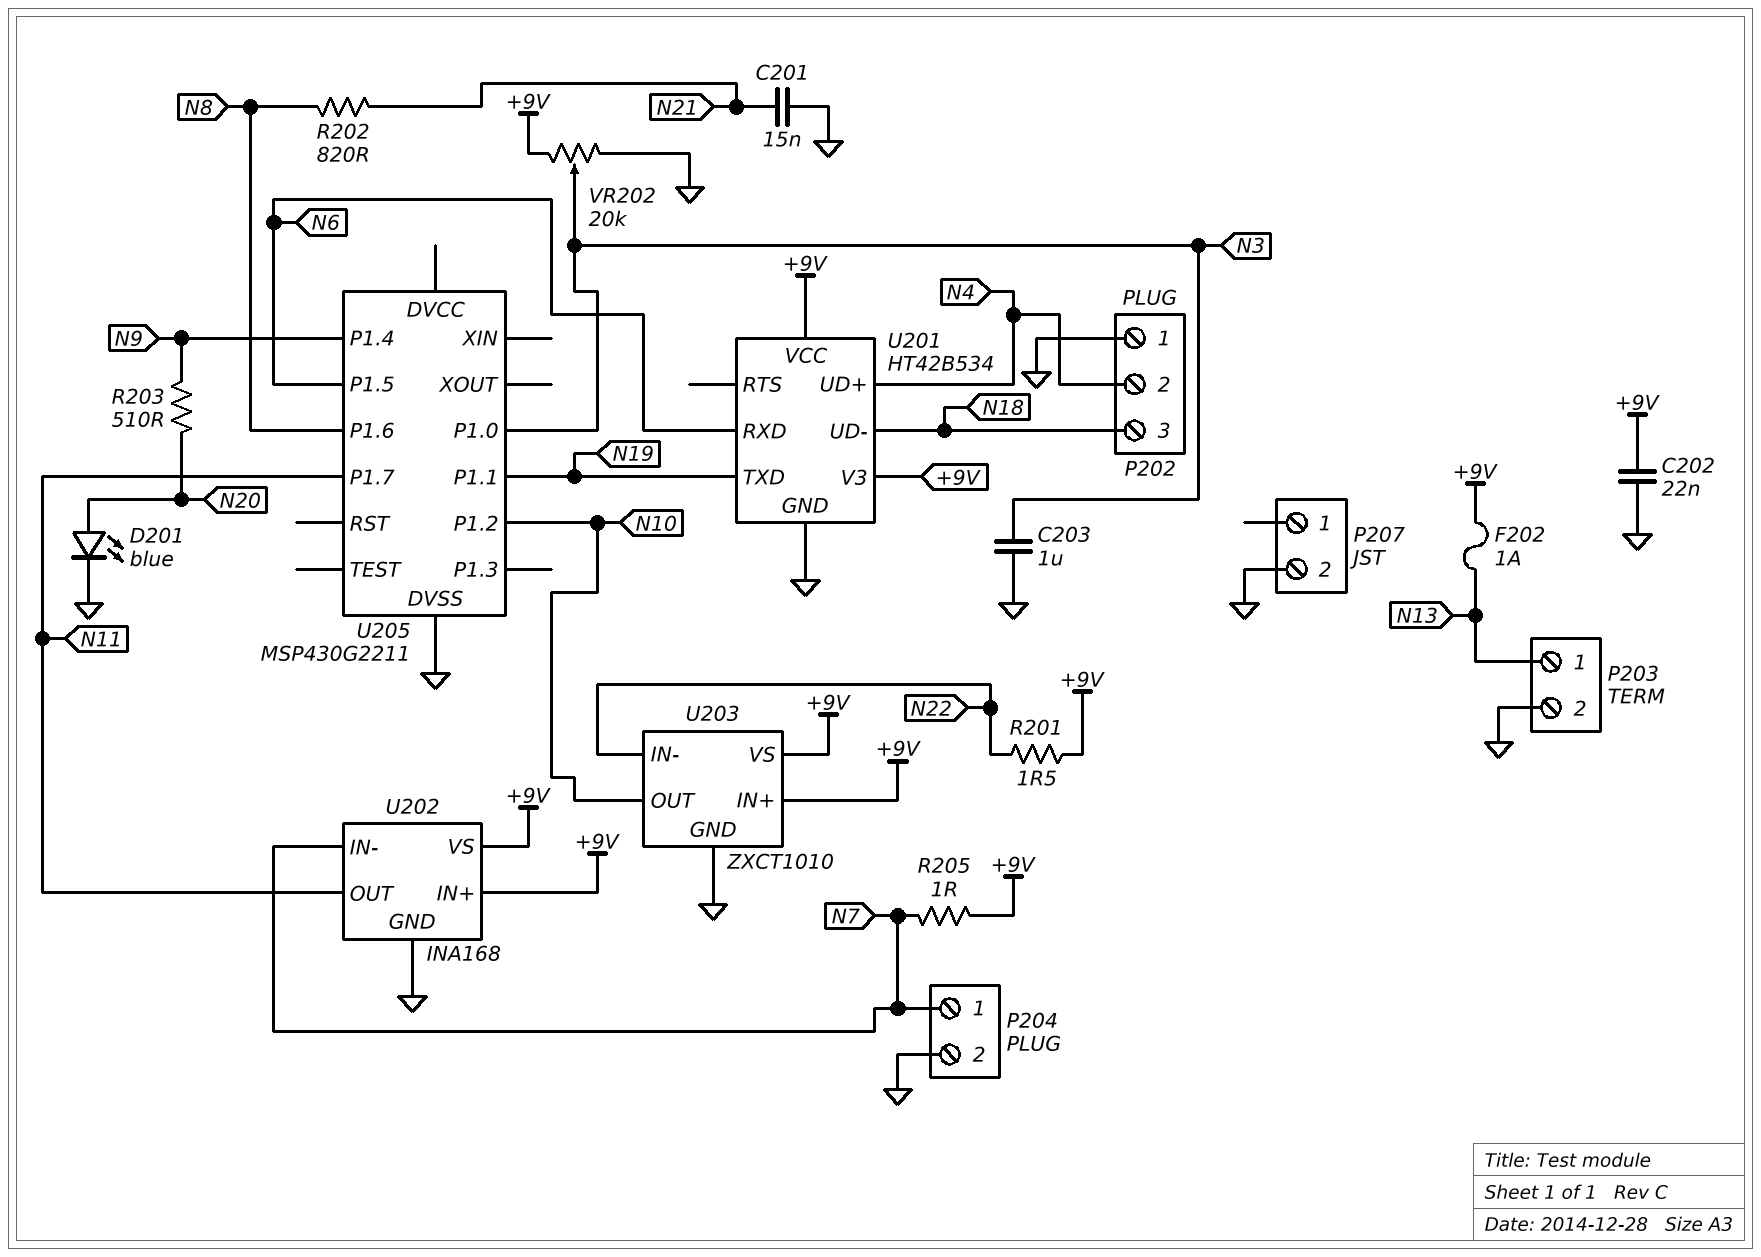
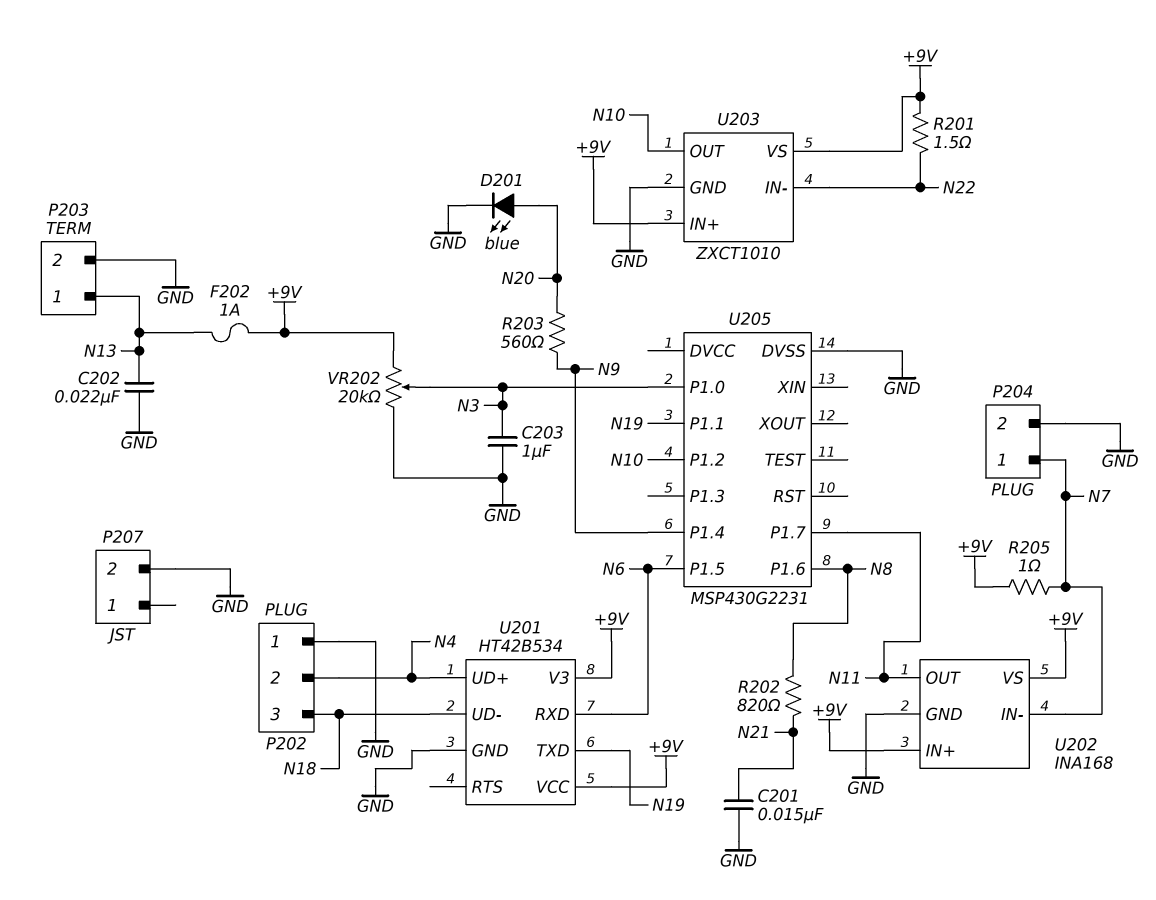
C202: 22nF (+9V, GND) -> 22nF (GND, N13)
R203: 510 (N9, N20) -> 560 (N9, N20)
U205: MSP430G2211 -> MSP430G2231

